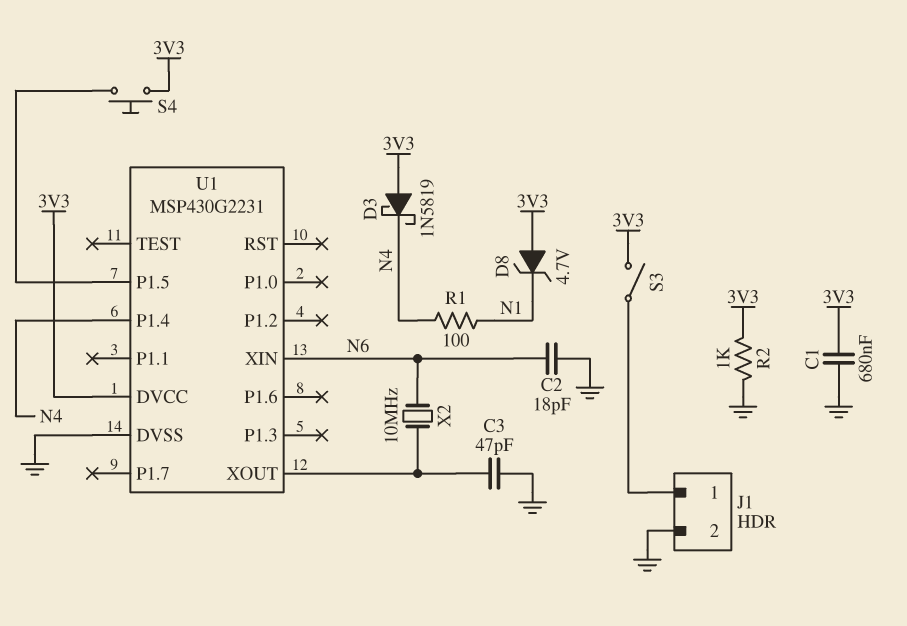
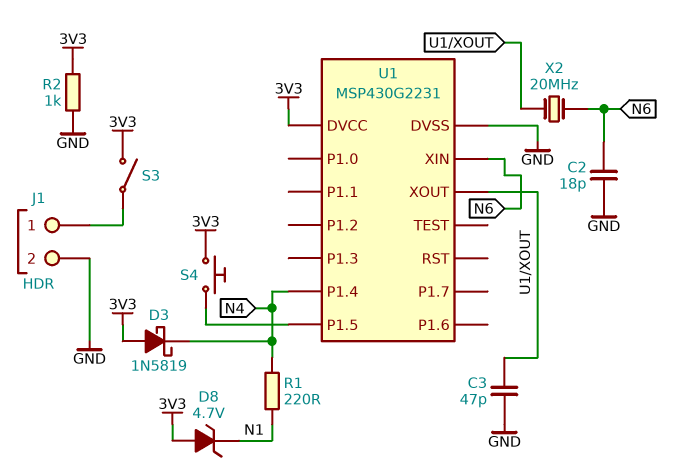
C1: 680nF (3V3, GND) -> none
R1: 100 (N1, N4) -> 220 (N1, N4)
X2: 10MHz (N6, U1/XOUT) -> 20MHz (N6, U1/XOUT)

